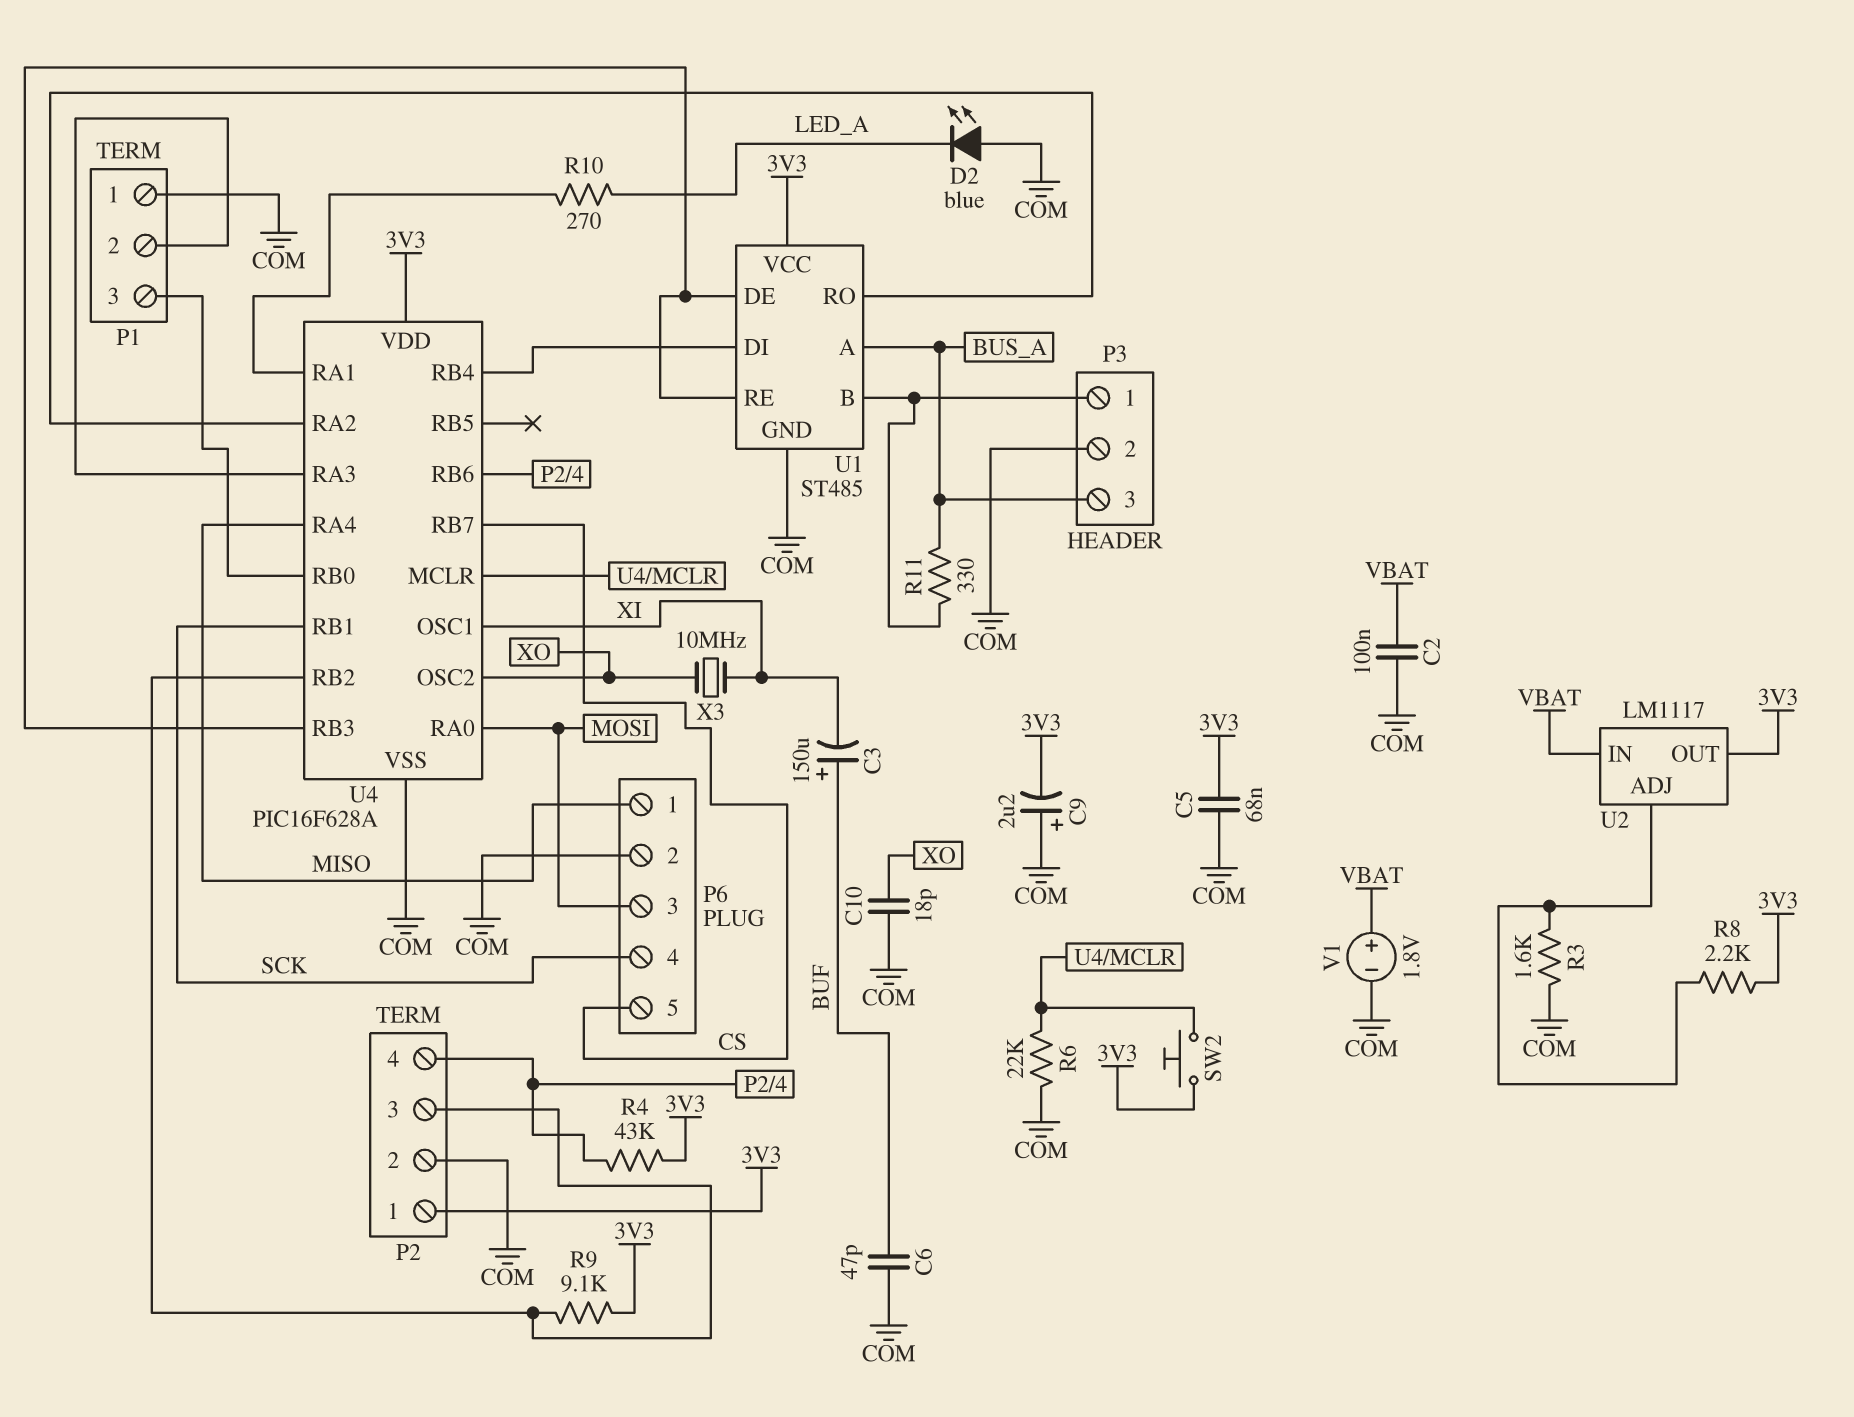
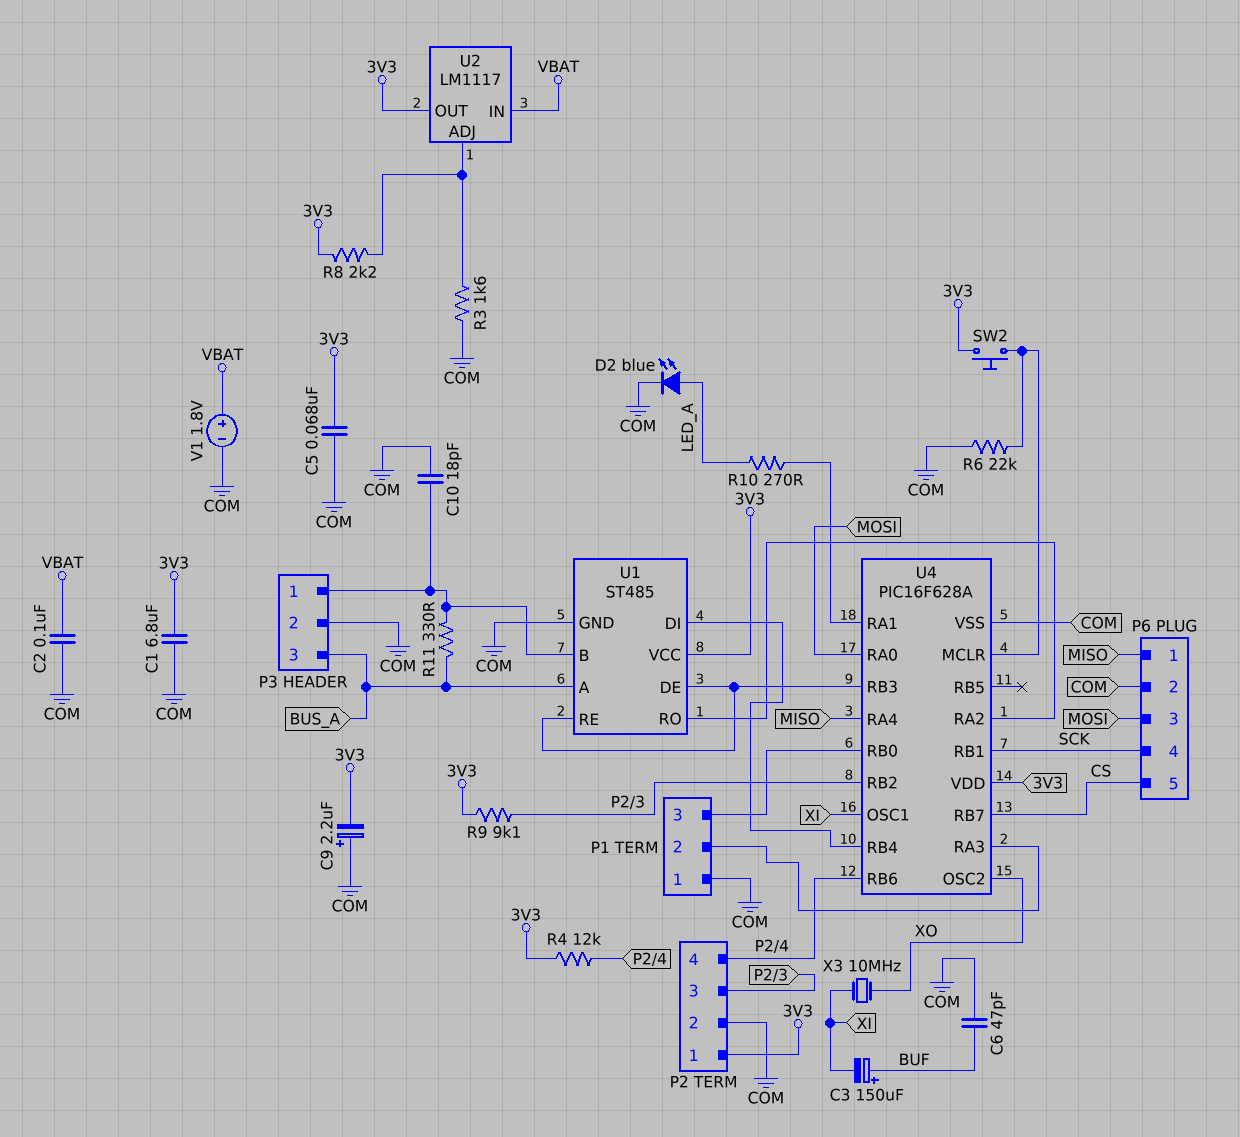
C1: none -> 6.8uF (3V3, COM)
C10: 18pF (COM, XO) -> 18pF (COM, P3/1)
D2: LED blue (A COM, K LED_A) -> LED blue (A LED_A, K COM)
R4: 43k (3V3, P2/4) -> 12k (3V3, P2/4)

